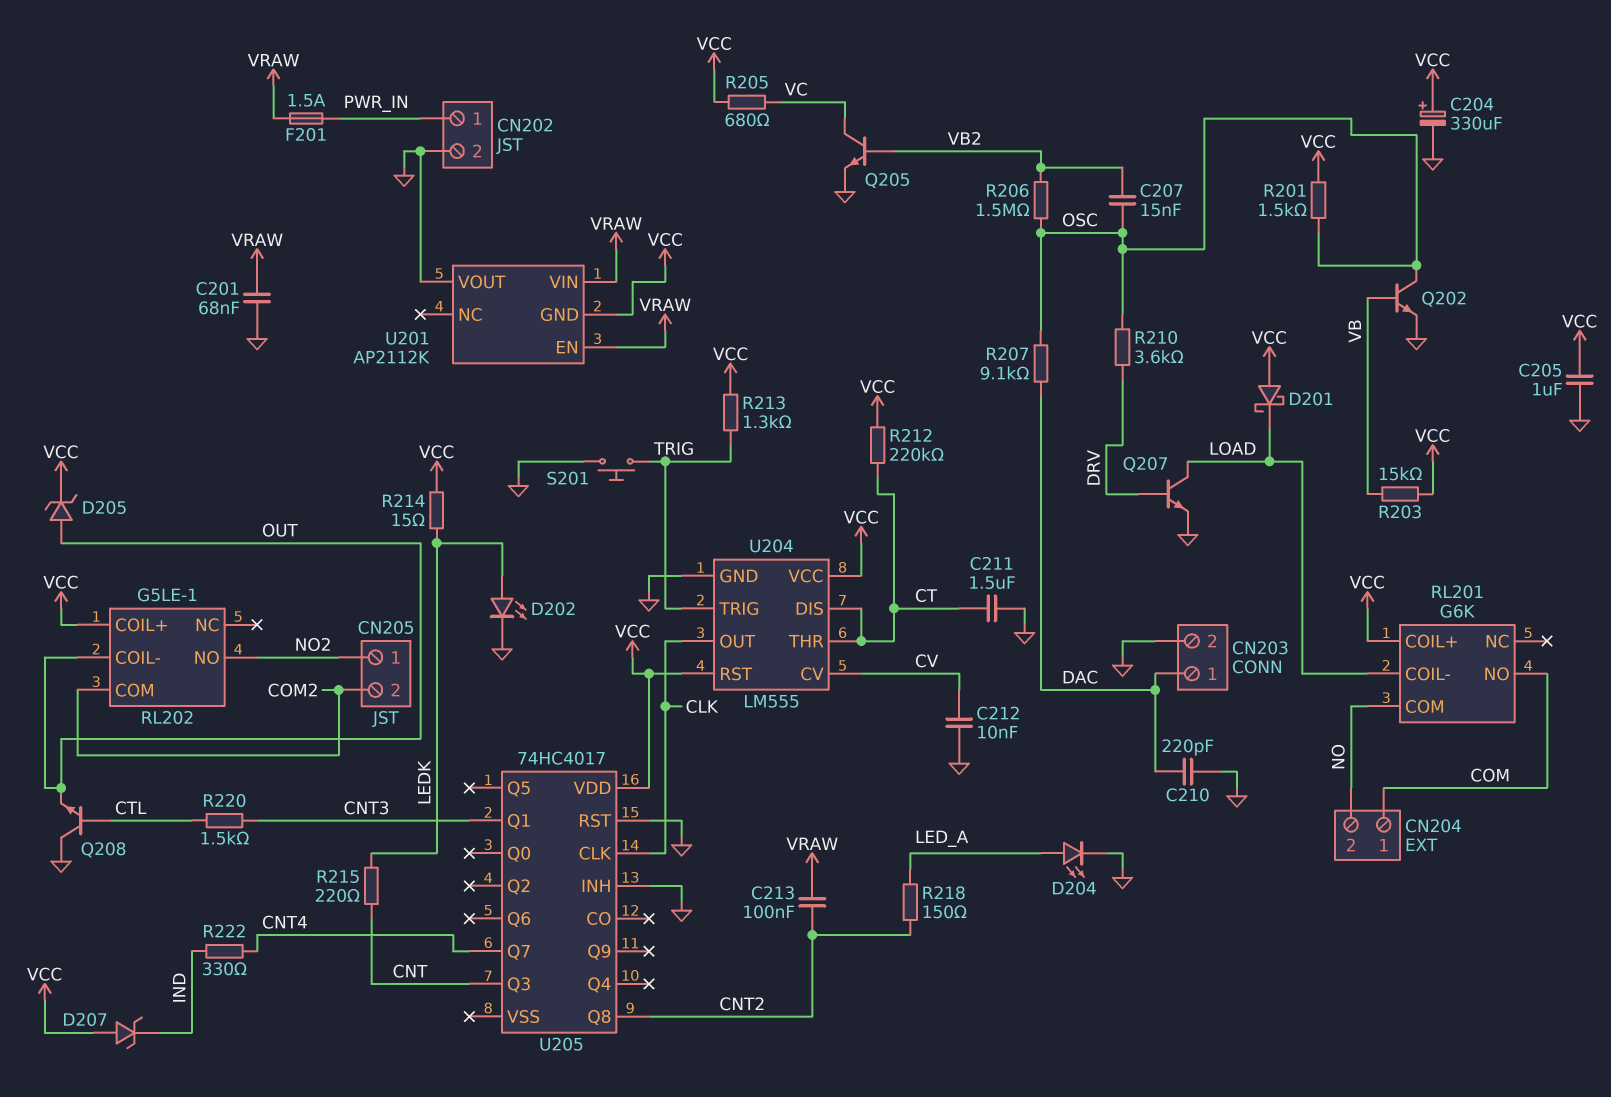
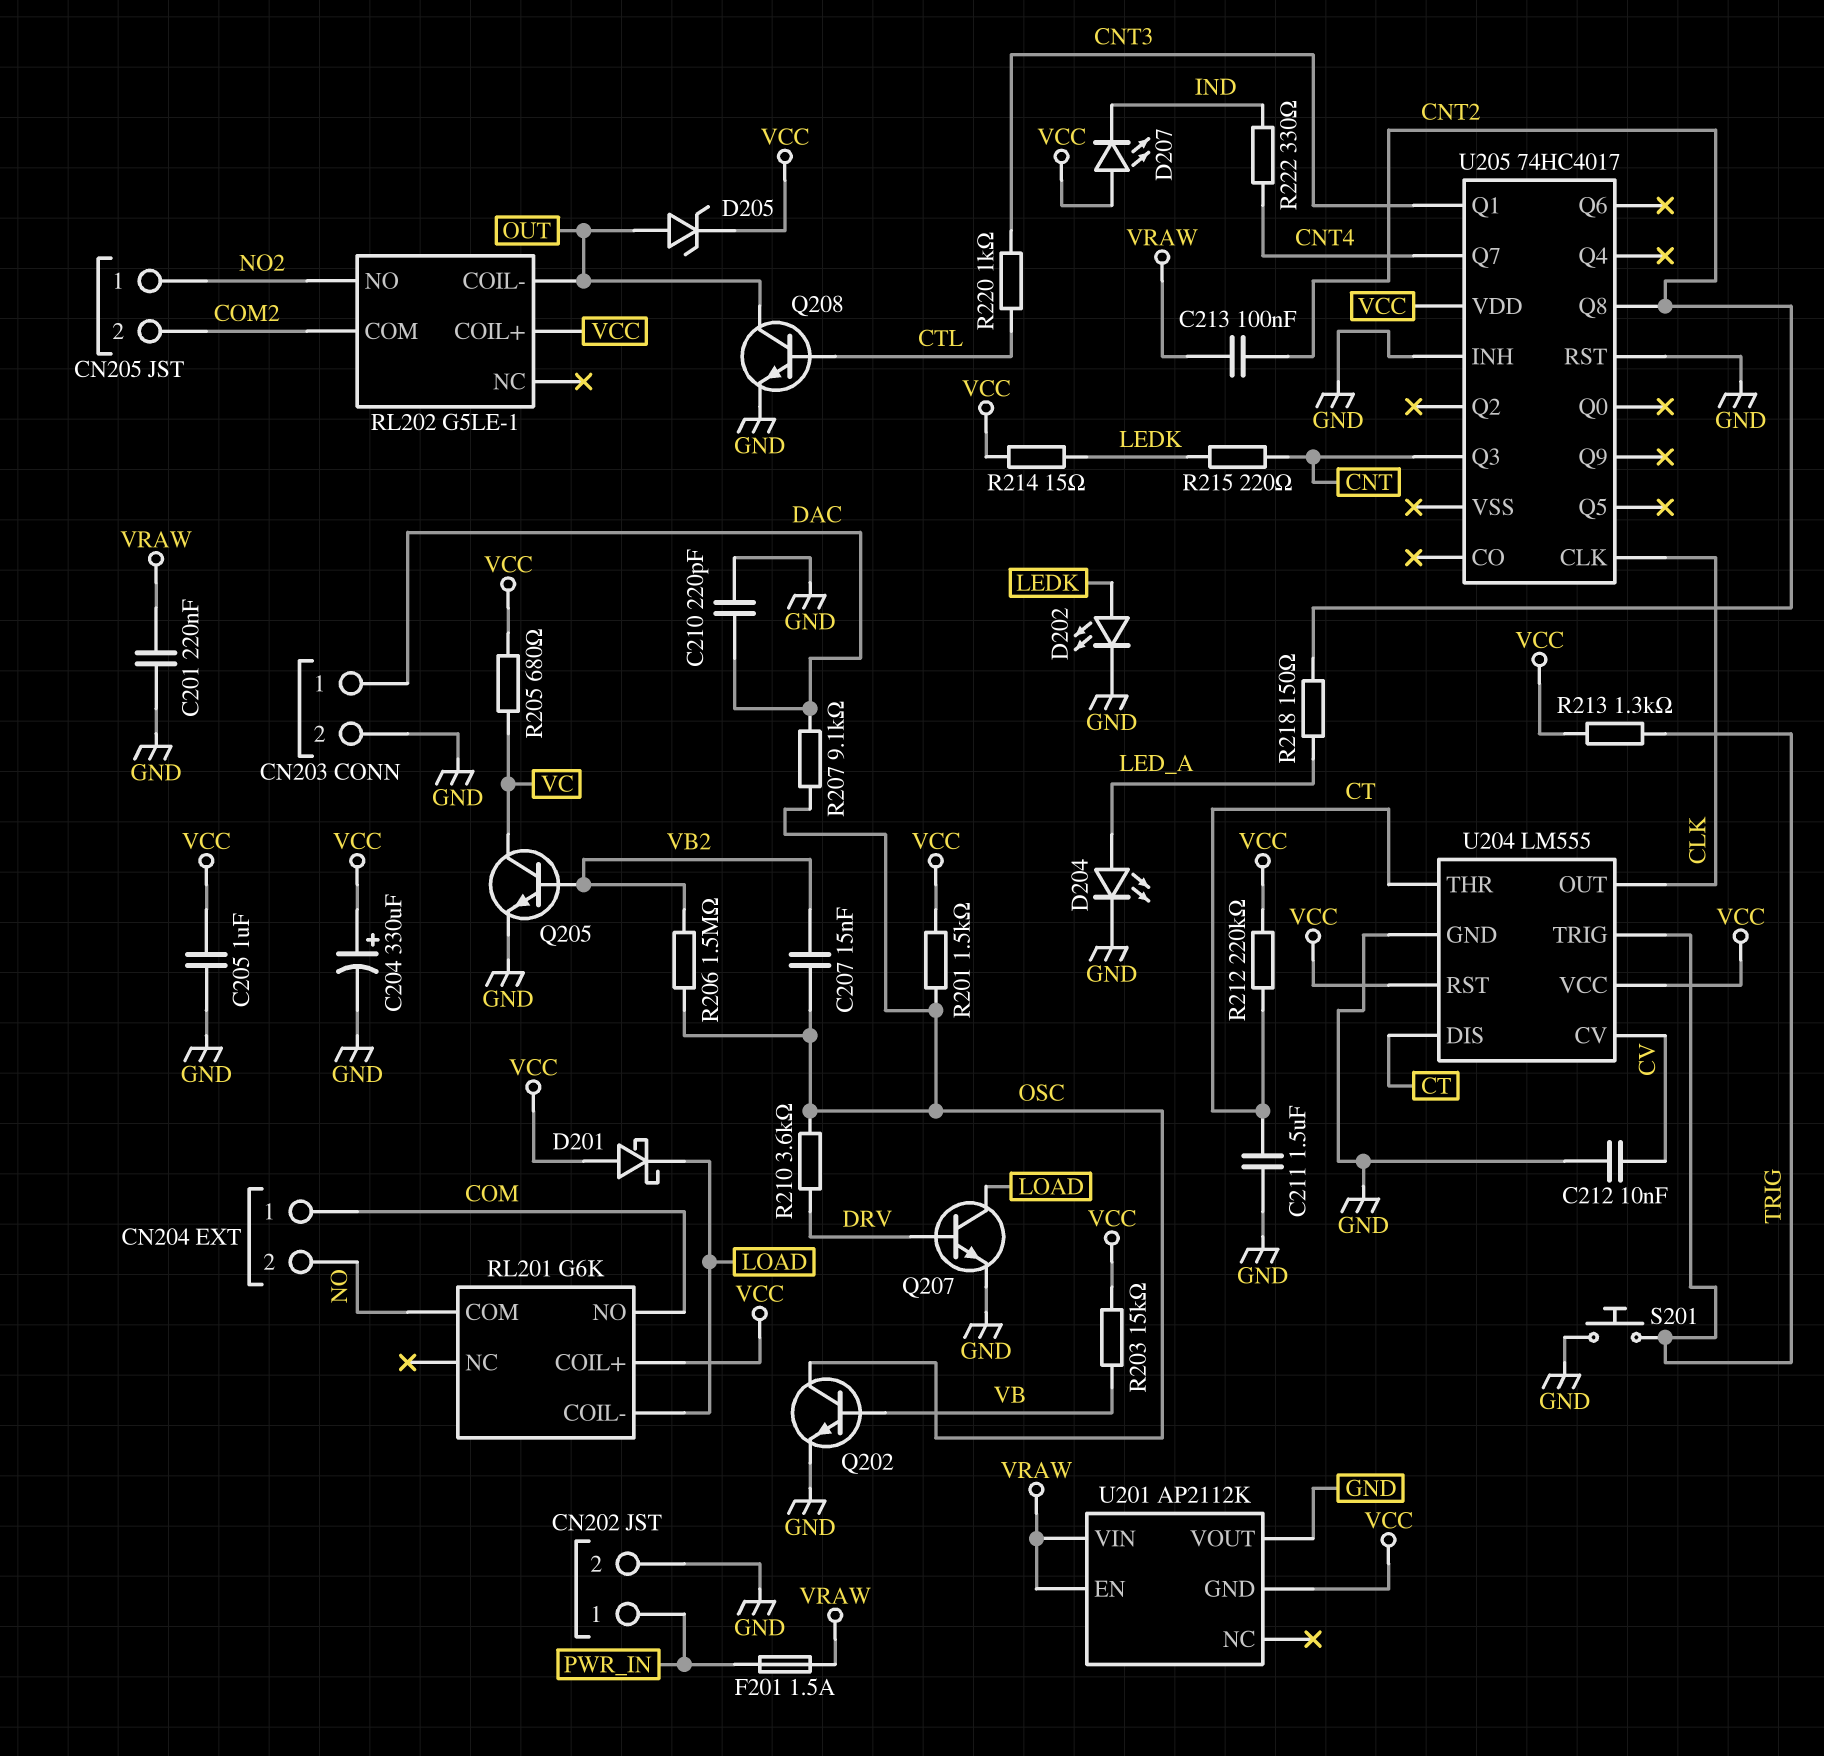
C201: 68nF (GND, VRAW) -> 220nF (GND, VRAW)
D207: zener (A VCC, K IND) -> LED (A VCC, K IND)
Q208: NPN (B CTL, C GND, E OUT) -> NPN (B CTL, C OUT, E GND)
R220: 1.5k (CNT3, CTL) -> 1k (CNT3, CTL)

